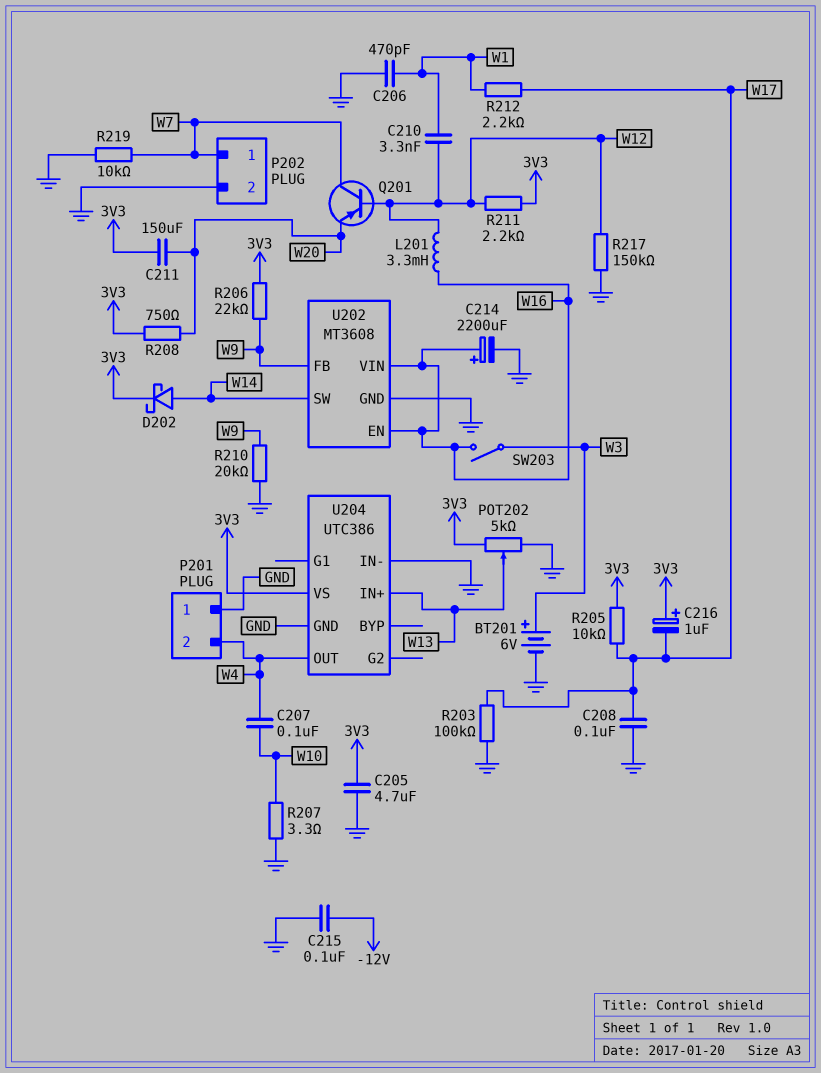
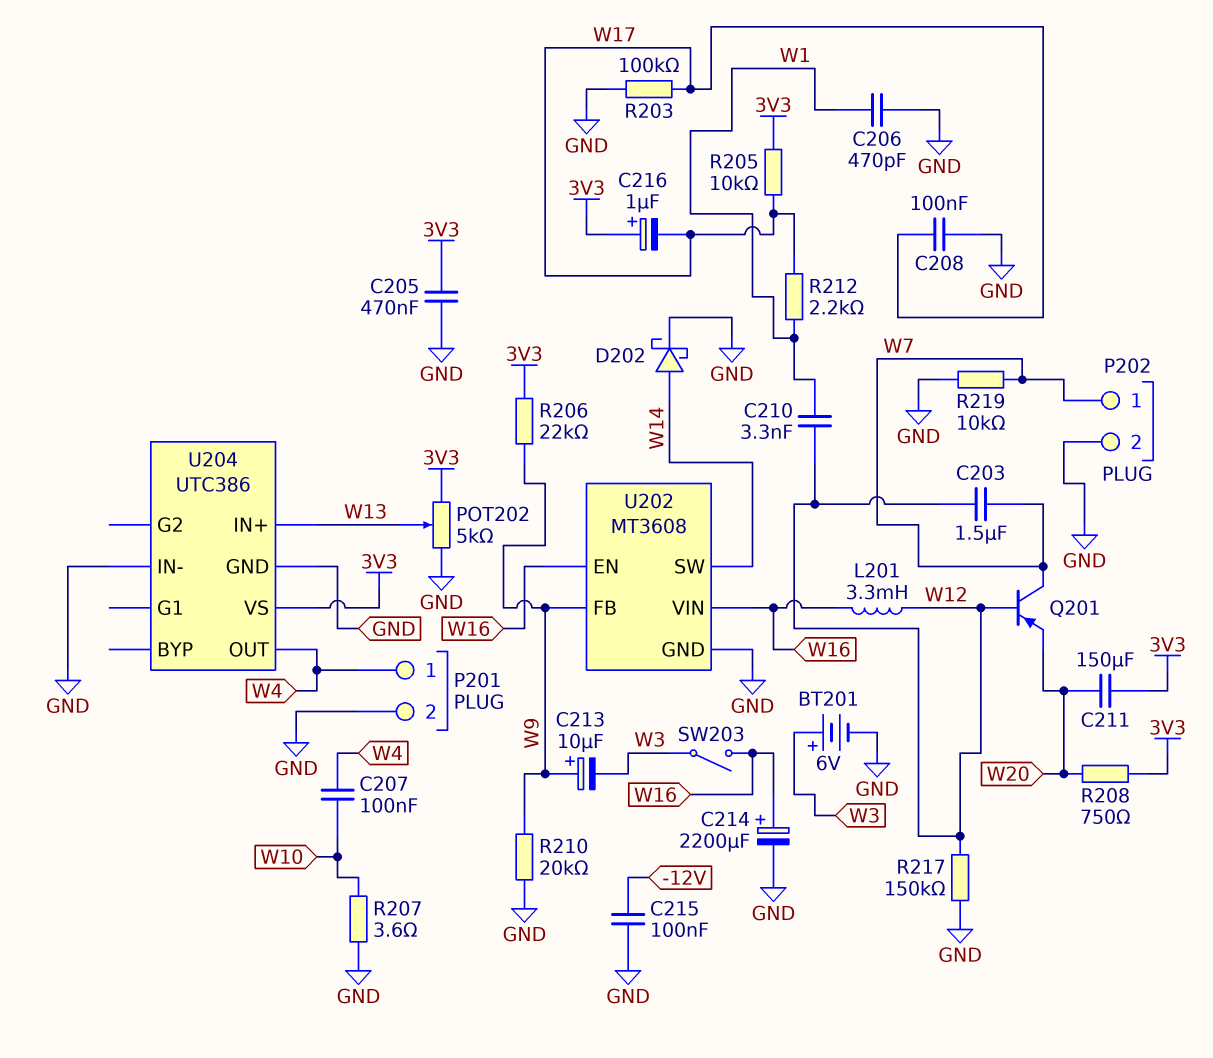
C203: none -> 1.5uF (W7, W12)
C205: 4.7uF (3V3, GND) -> 470nF (3V3, GND)
C213: none -> 10uF (plus W9, minus W3)
D202: schottky (A W14, K 3V3) -> schottky (A W14, K GND)
P201 pin 1: GND -> W4
P201 pin 2: W4 -> GND
R207: 3.3 (GND, W10) -> 3.6 (GND, W10)
R211: 2.2k (3V3, W12) -> none

